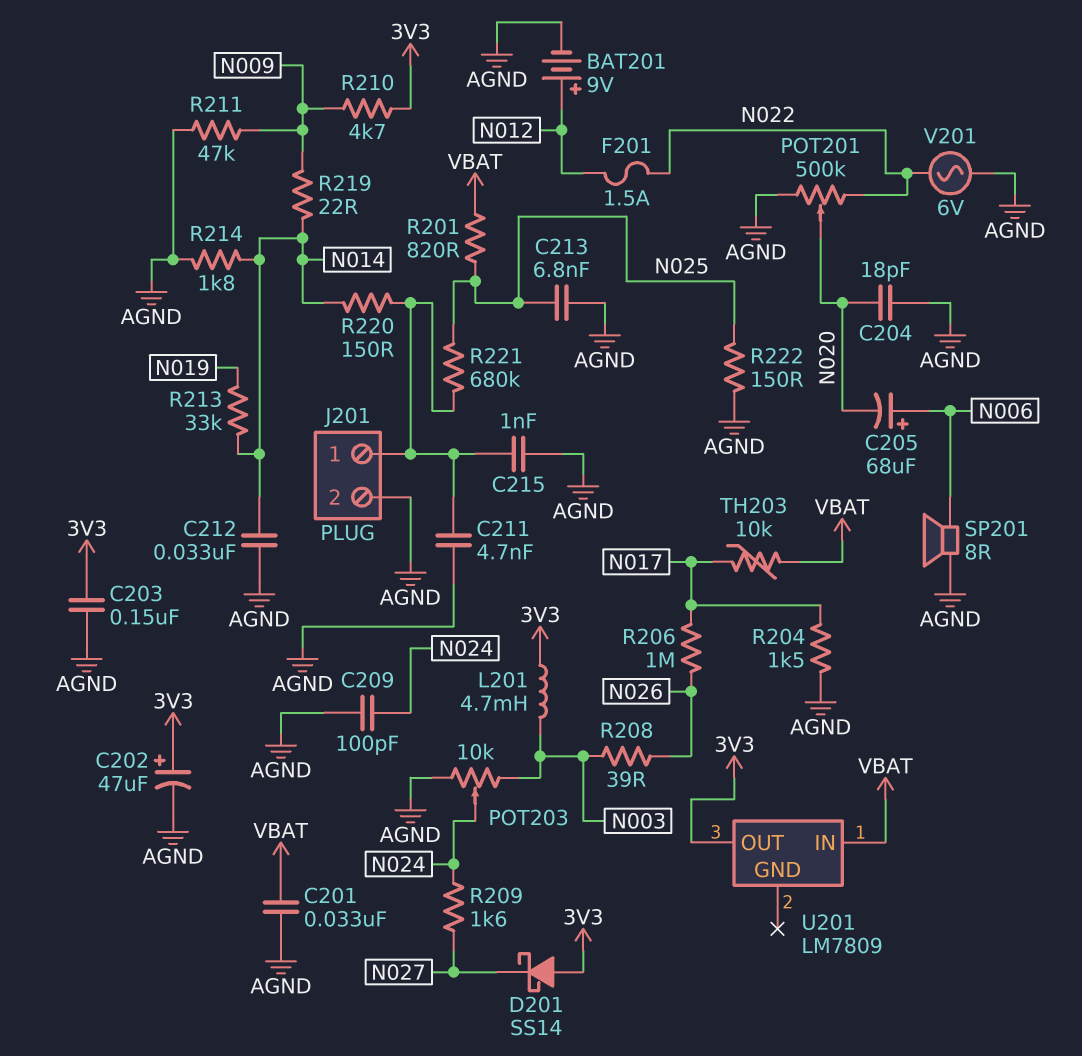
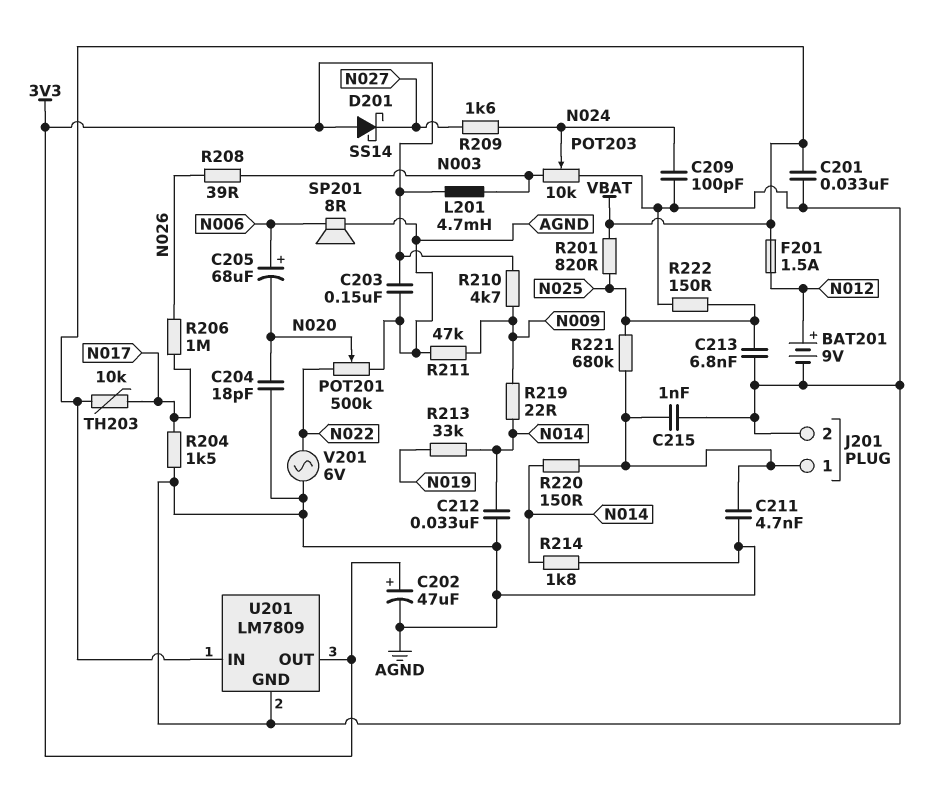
F201: 1.5A (N012, N022) -> 1.5A (N012, VBAT)
U201 pin GND: none -> AGND

